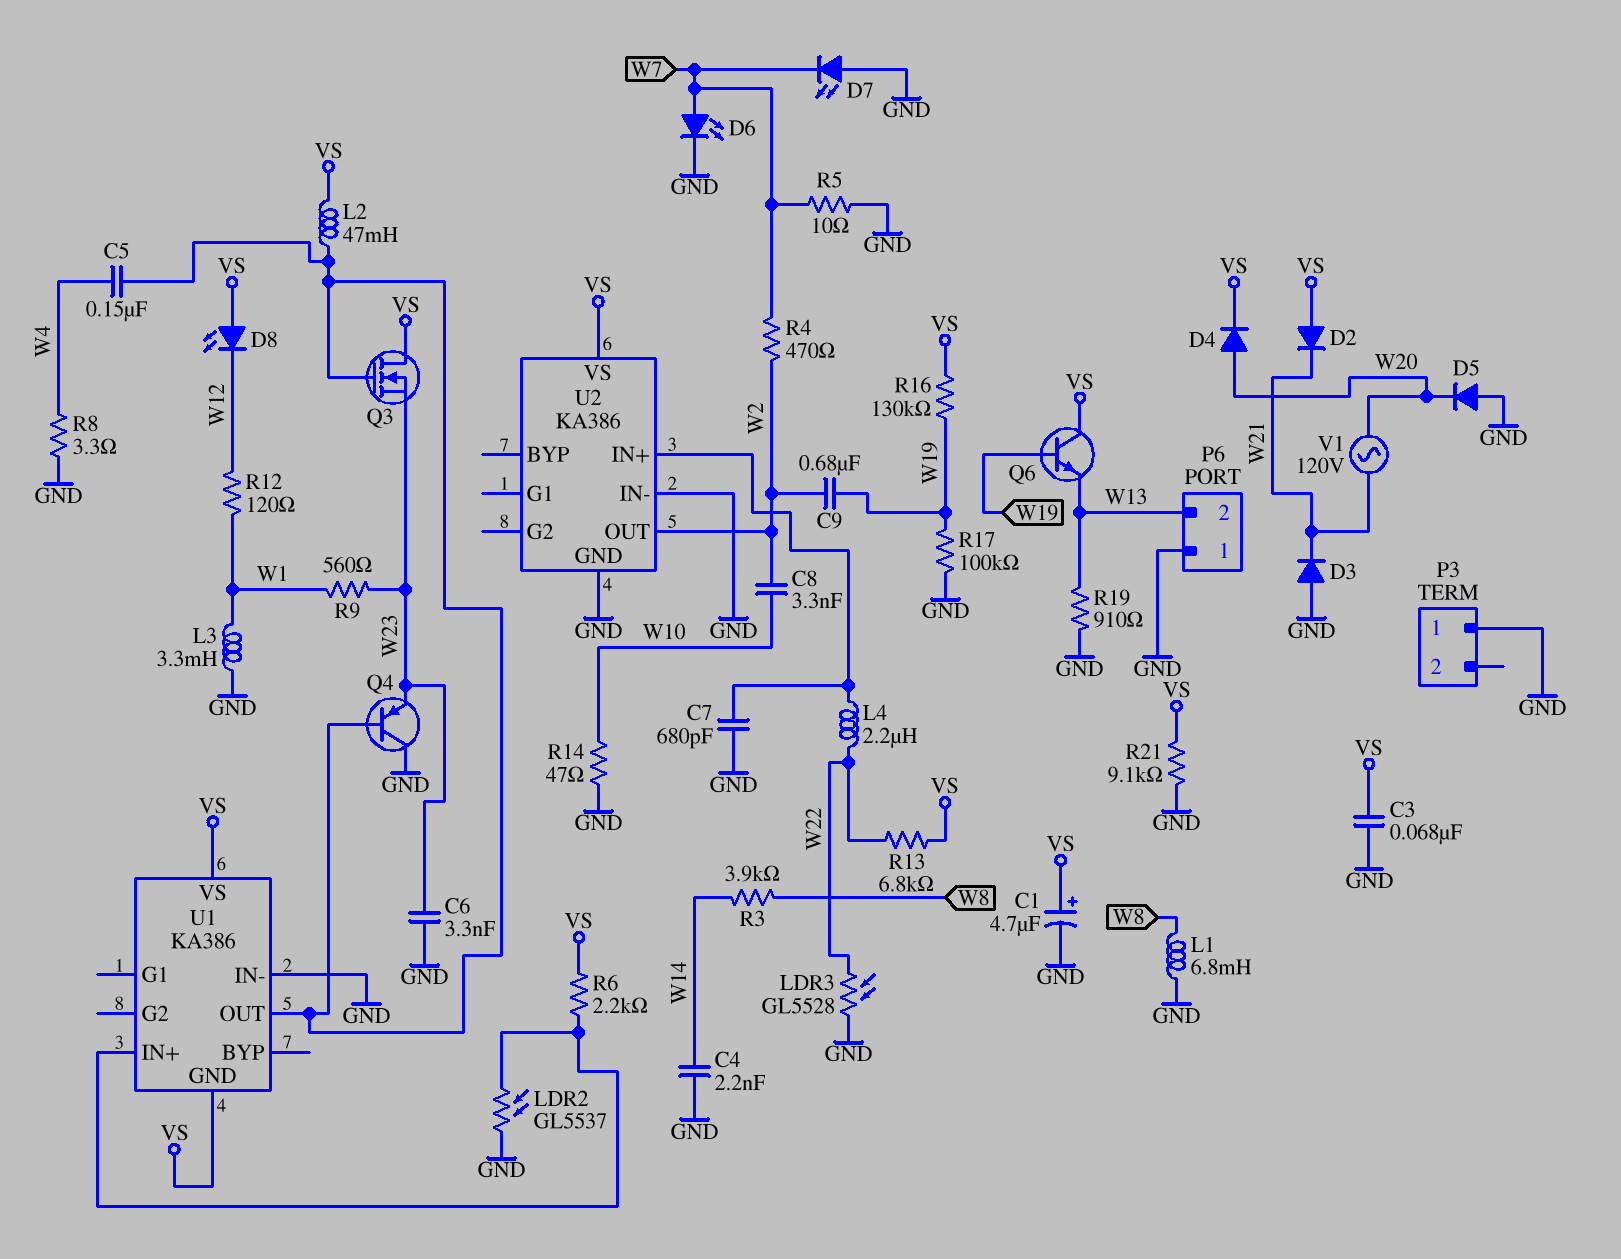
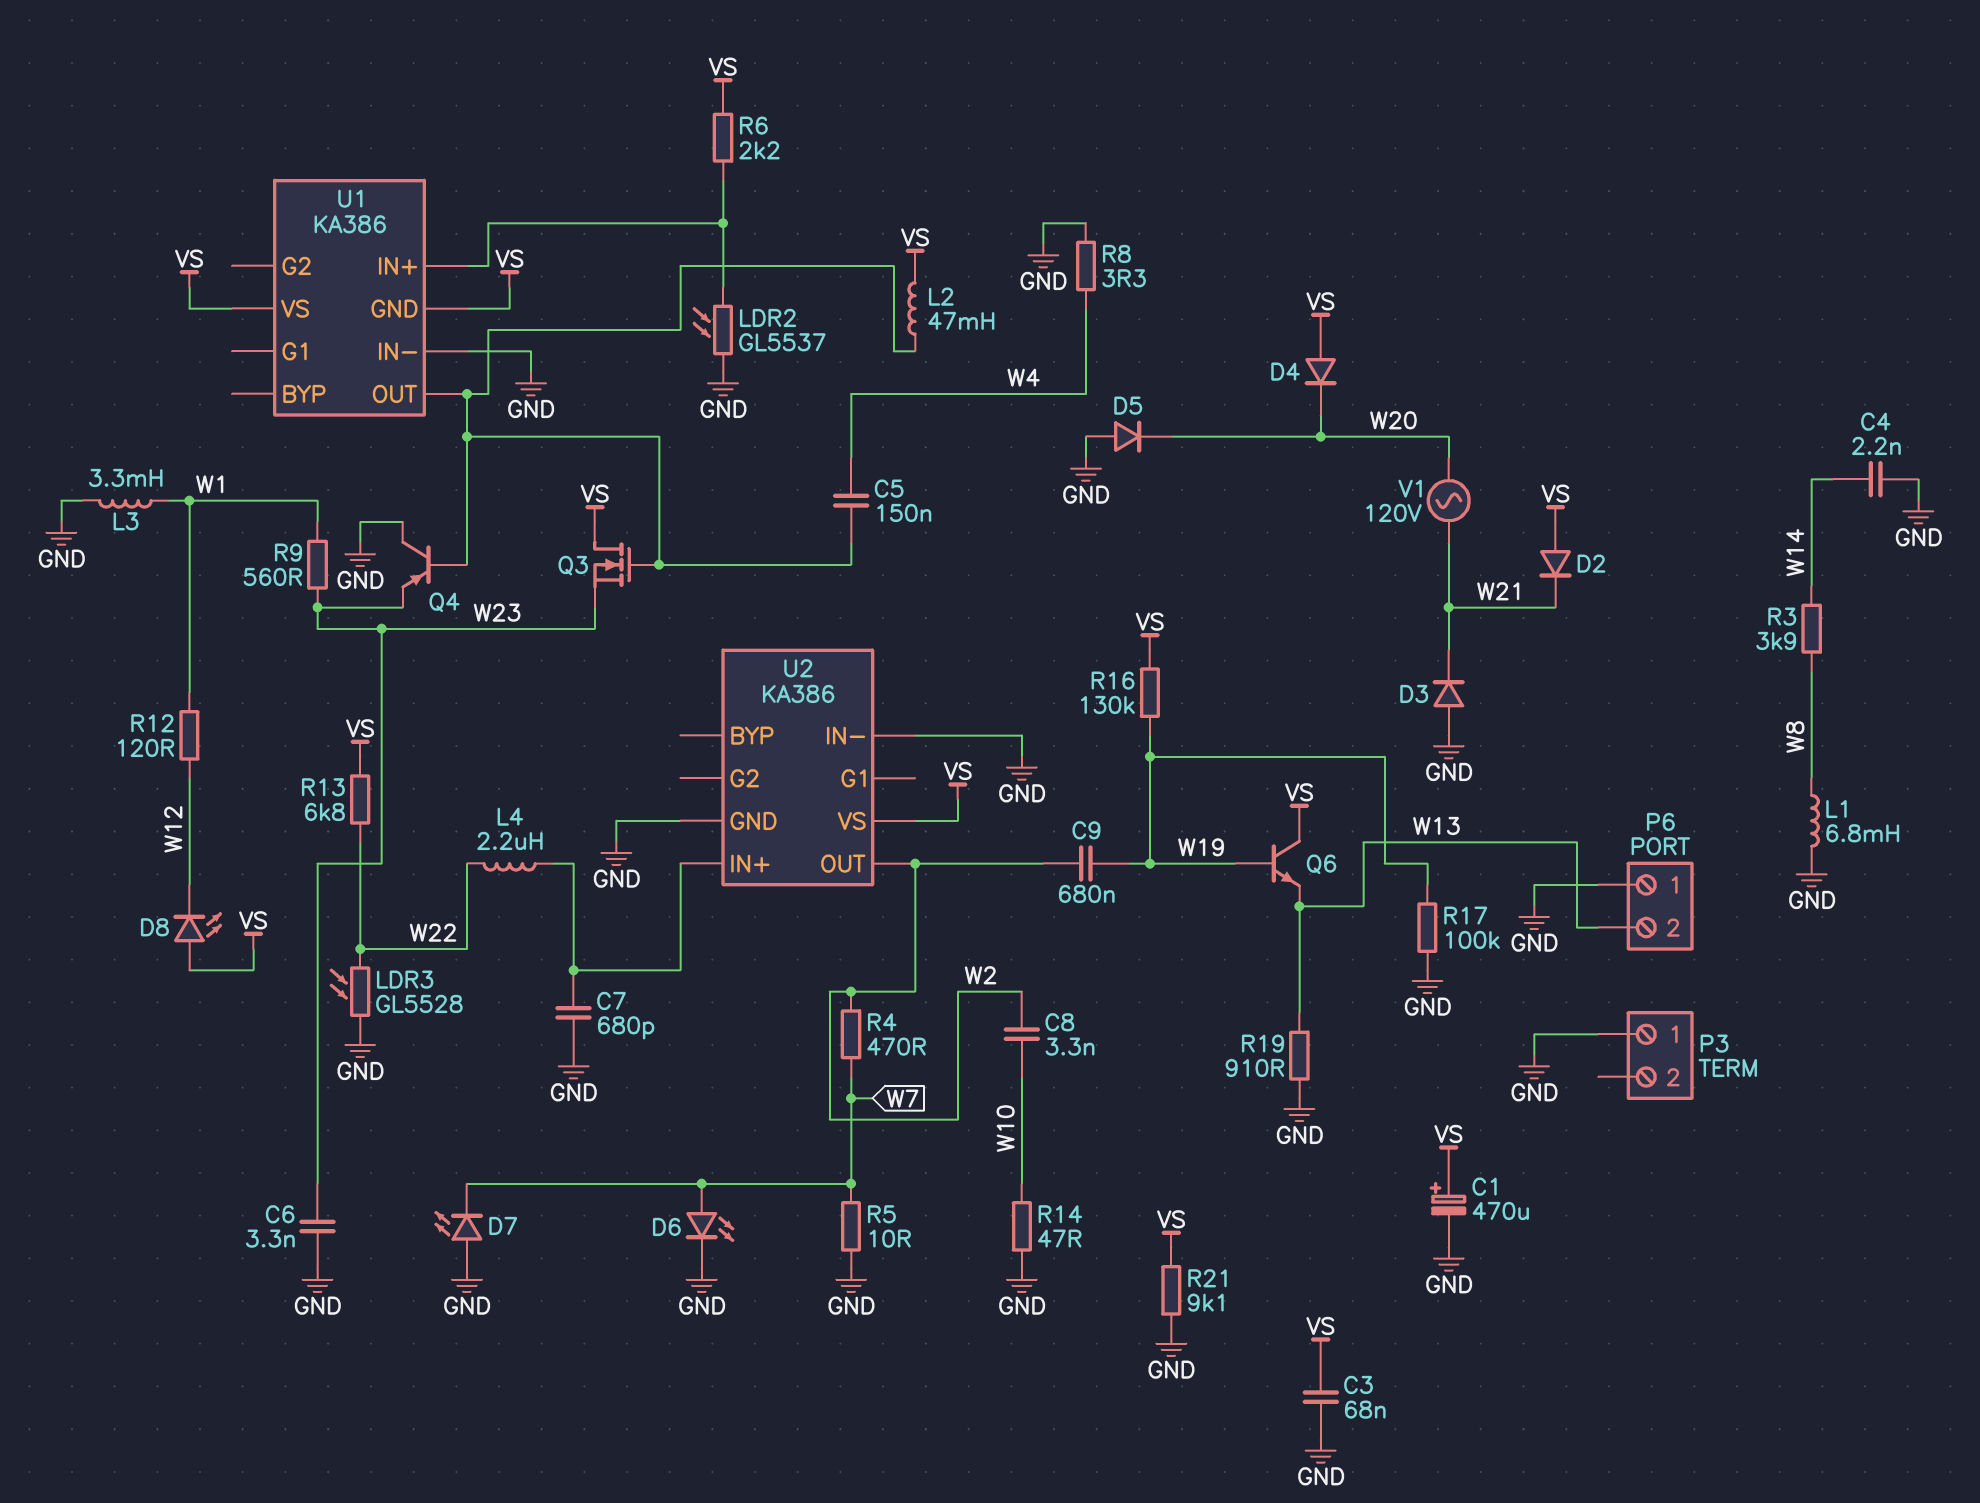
C1: 4.7uF (plus VS, minus GND) -> 470uF (plus VS, minus GND)
D4: diode (A W20, K VS) -> diode (A VS, K W20)

